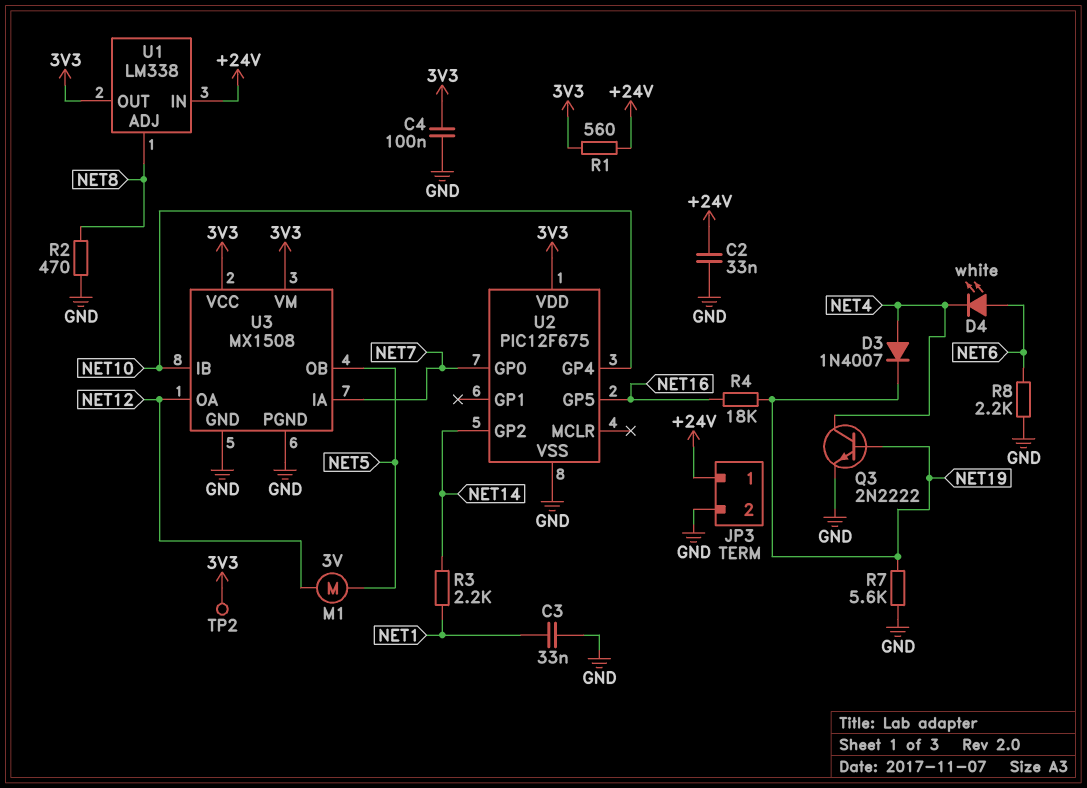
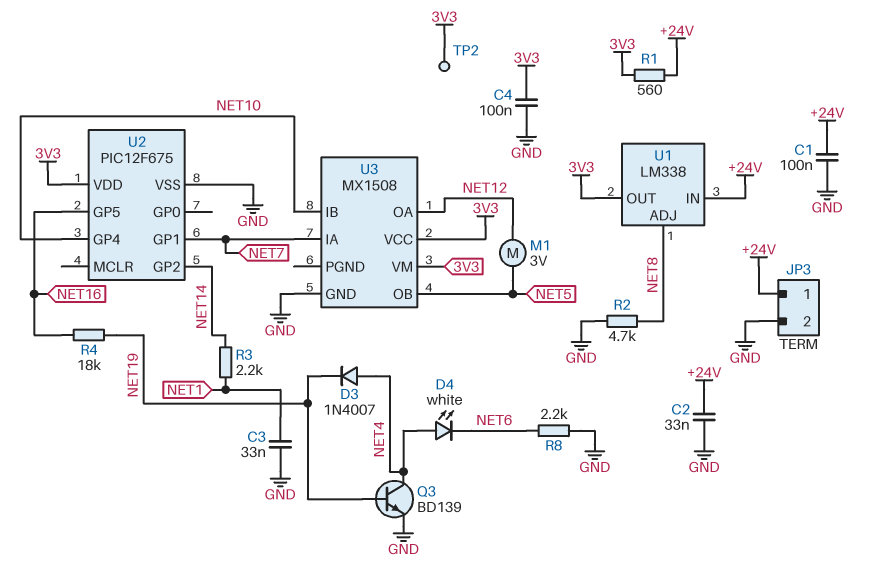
C1: none -> 100nF (+24V, GND)
D4: LED white (A NET6, K NET4) -> LED white (A NET4, K NET6)
Q3: NPN 2N2222 (B NET19, C NET4, E GND) -> NPN BD139 (B NET19, C NET4, E GND)
R2: 470 (GND, NET8) -> 4.7k (GND, NET8)
R7: 5.6k (GND, NET19) -> none
U2 pin GP0: NET7 -> none
U2 pin GP1: none -> NET7
U3 pin PGND: GND -> none

